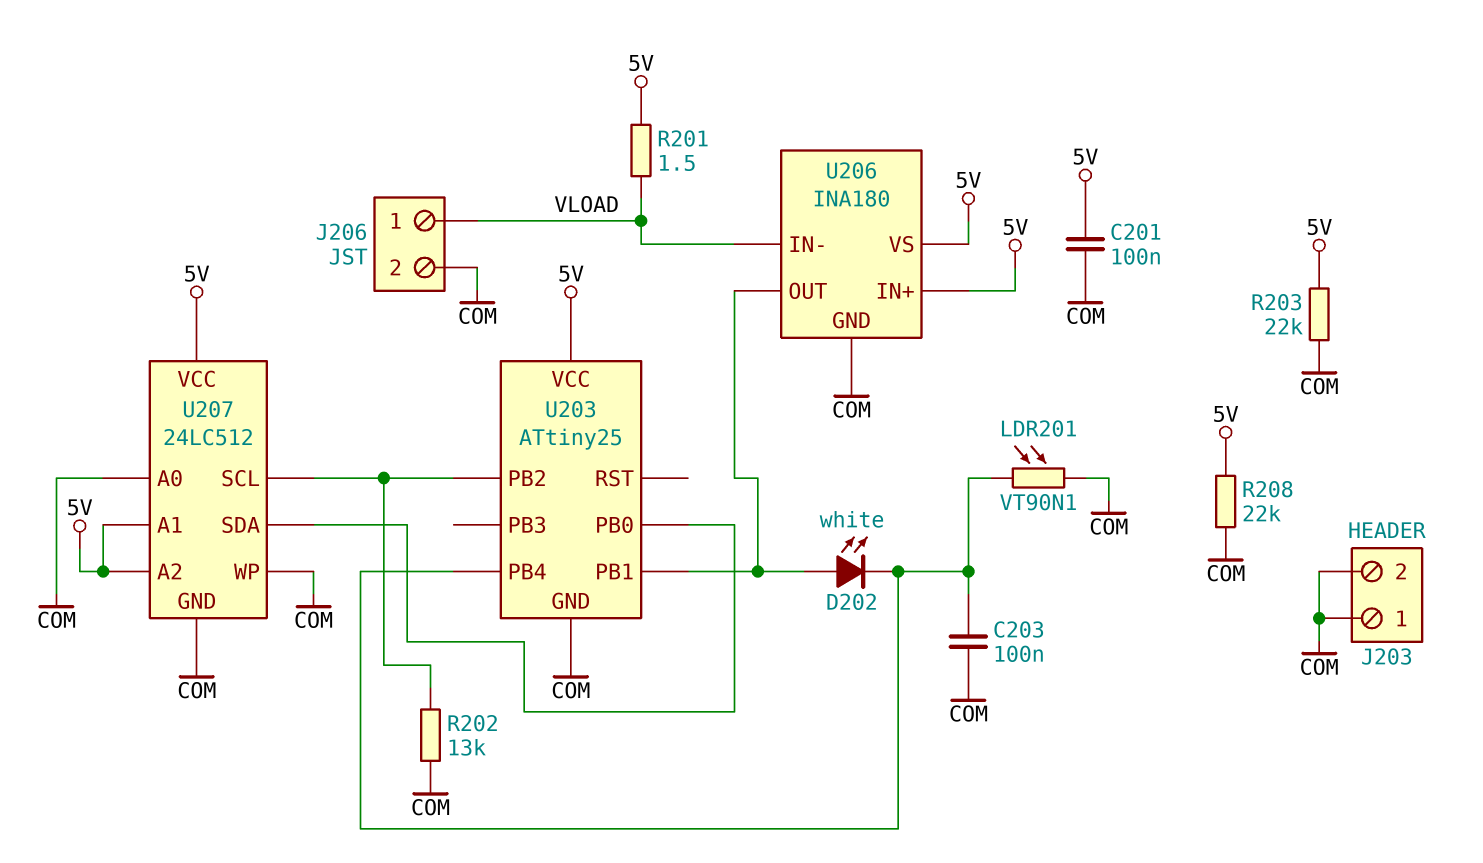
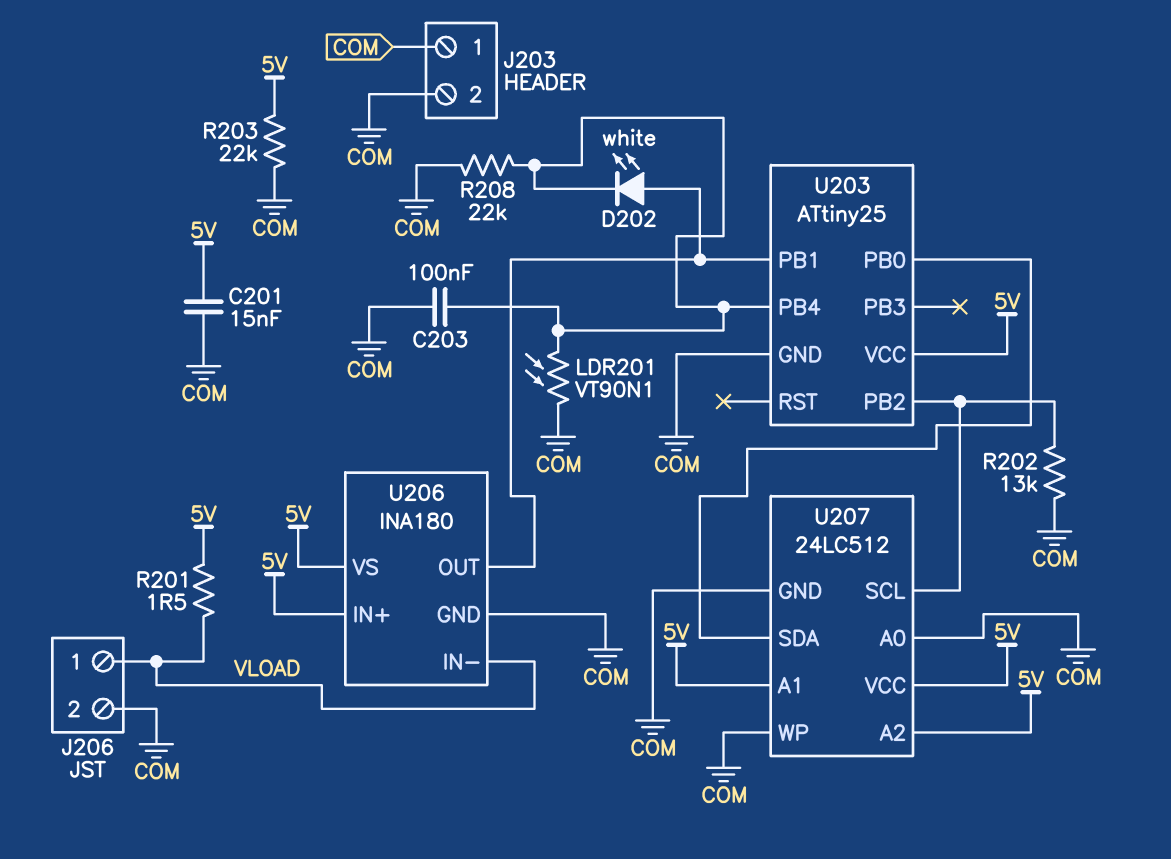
C201: 100nF (5V, COM) -> 15nF (5V, COM)
R208: 22k (5V, COM) -> 22k (COM, U203/PB4)

